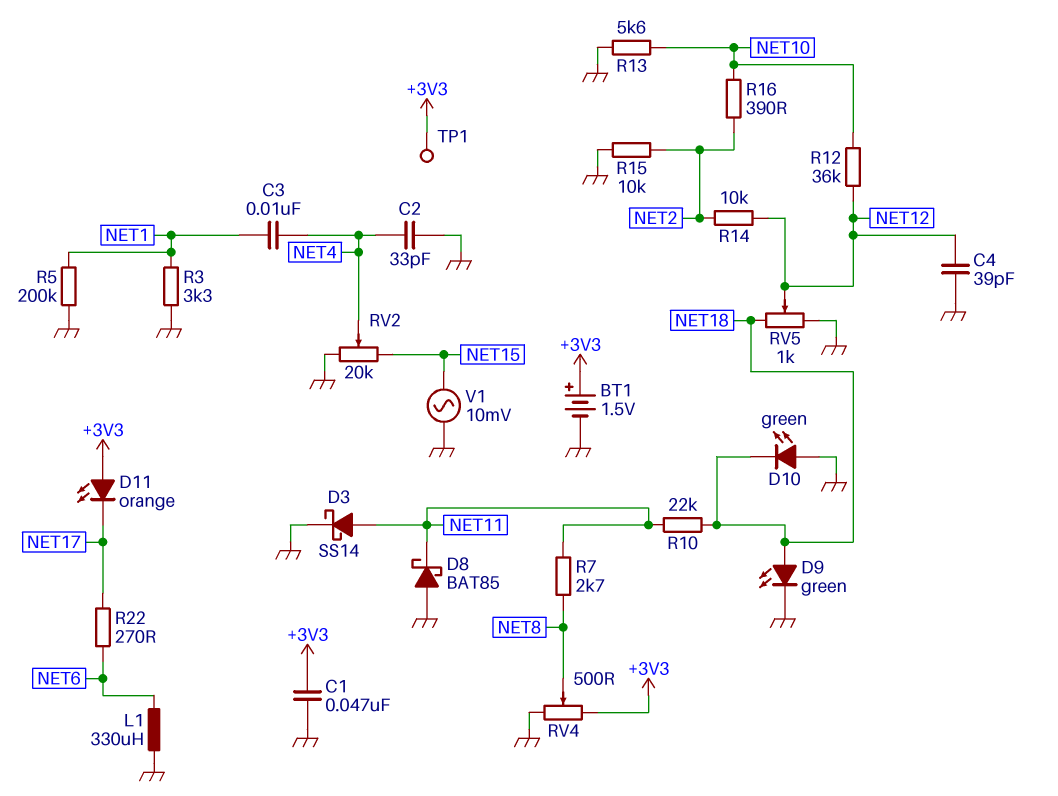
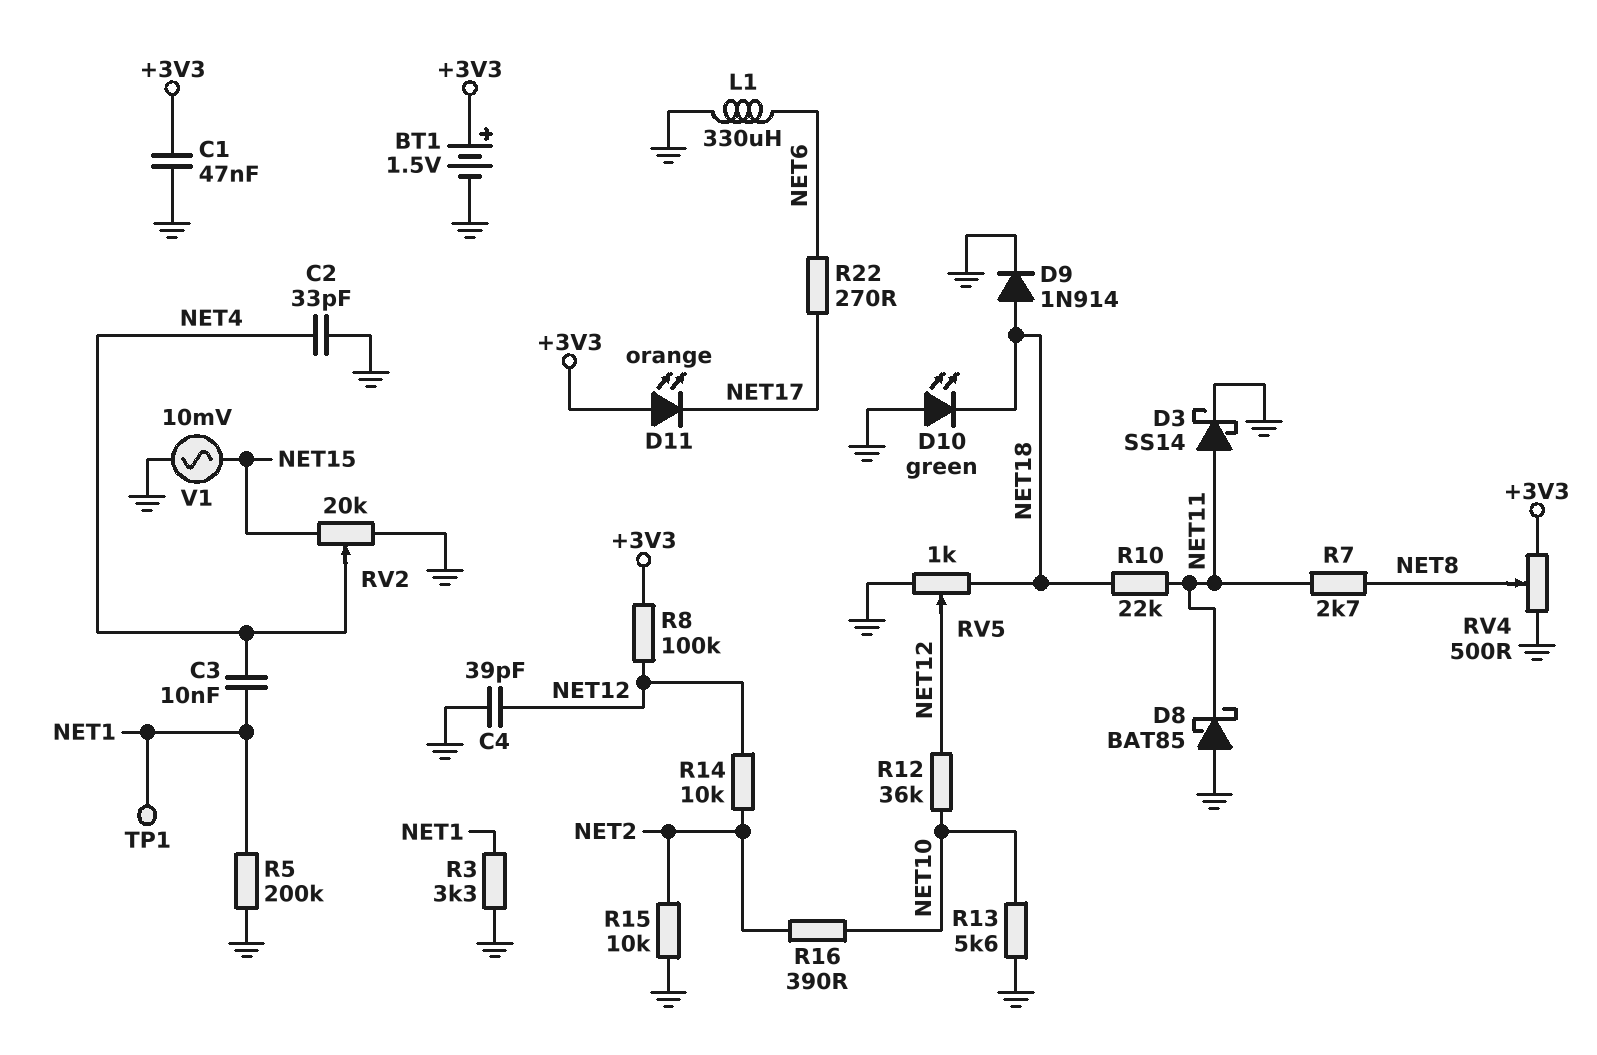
D9: LED green (A NET18, K GND) -> diode 1N914 (A NET18, K GND)
R8: none -> 100k (+3V3, NET12)
TP1: test point (+3V3) -> test point (NET1)

